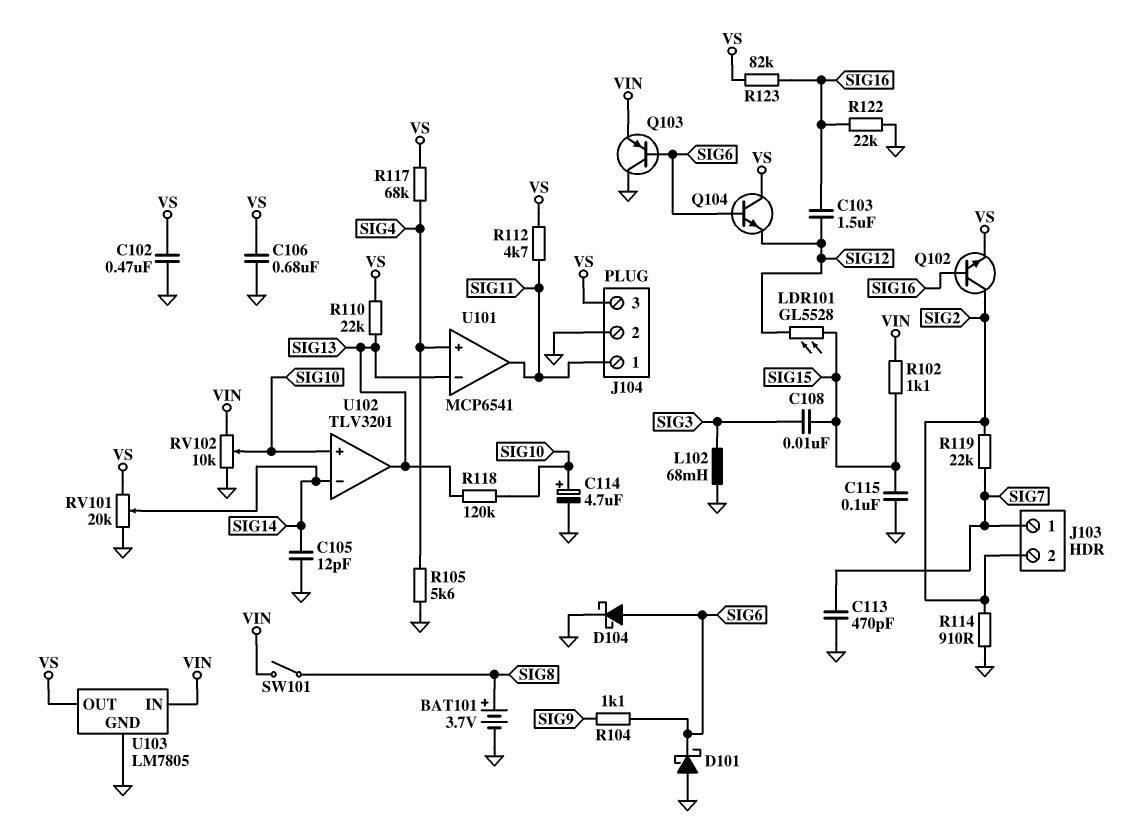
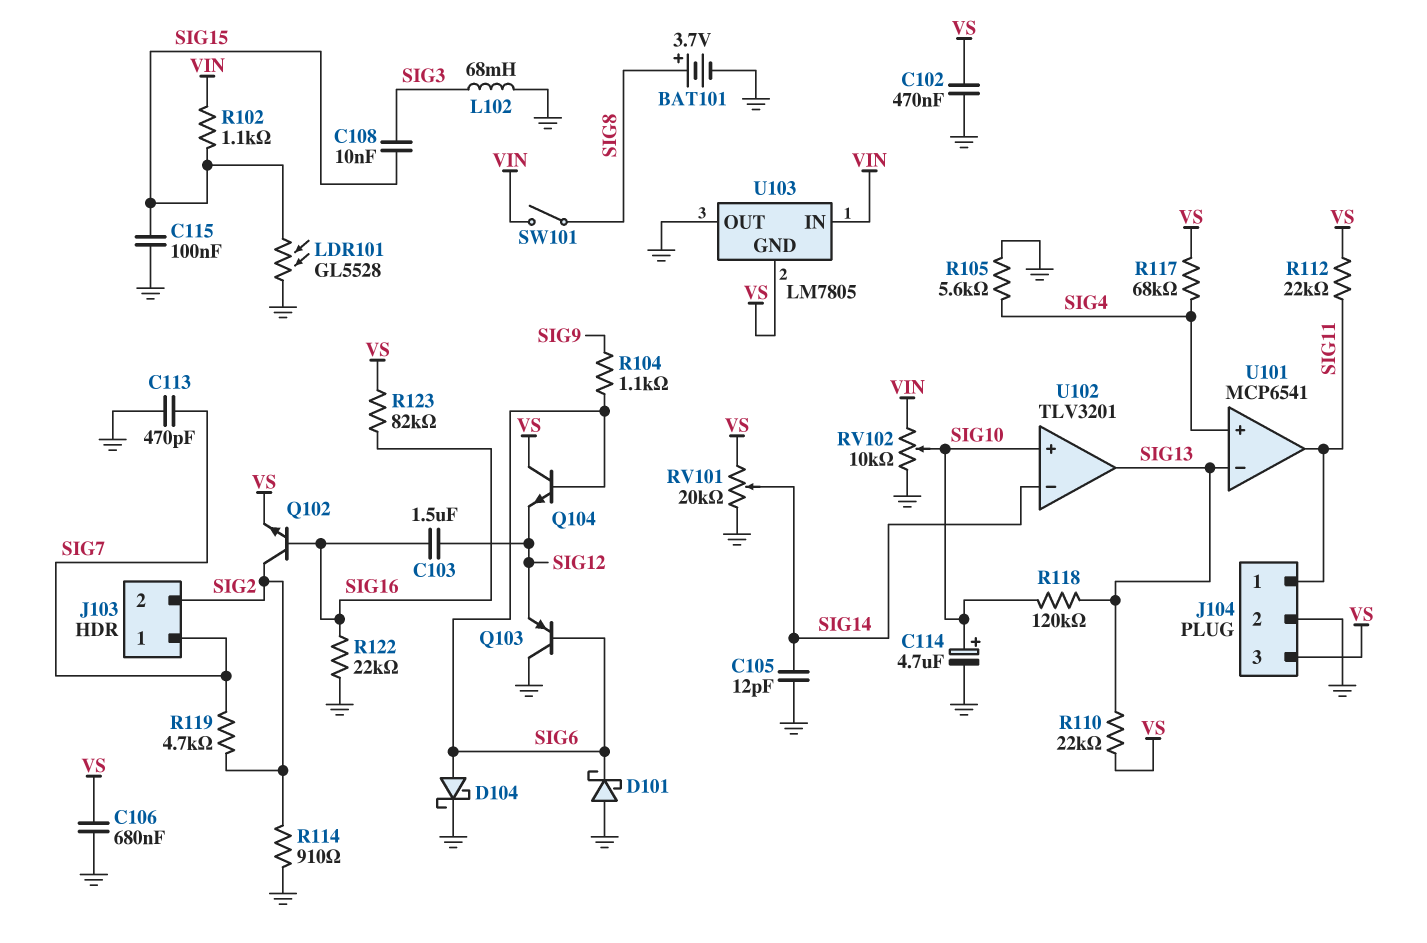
LDR101: GL5528 (SIG12, SIG15) -> GL5528 (GND, SIG15)
Q103: PNP (B SIG6, C GND, E VIN) -> PNP (B SIG6, C GND, E SIG12)
R112: 4.7k (SIG11, VS) -> 22k (SIG11, VS)
R119: 22k (SIG2, SIG7) -> 4.7k (SIG2, SIG7)
U103 pin GND: GND -> VS
U103 pin OUT: VS -> GND

